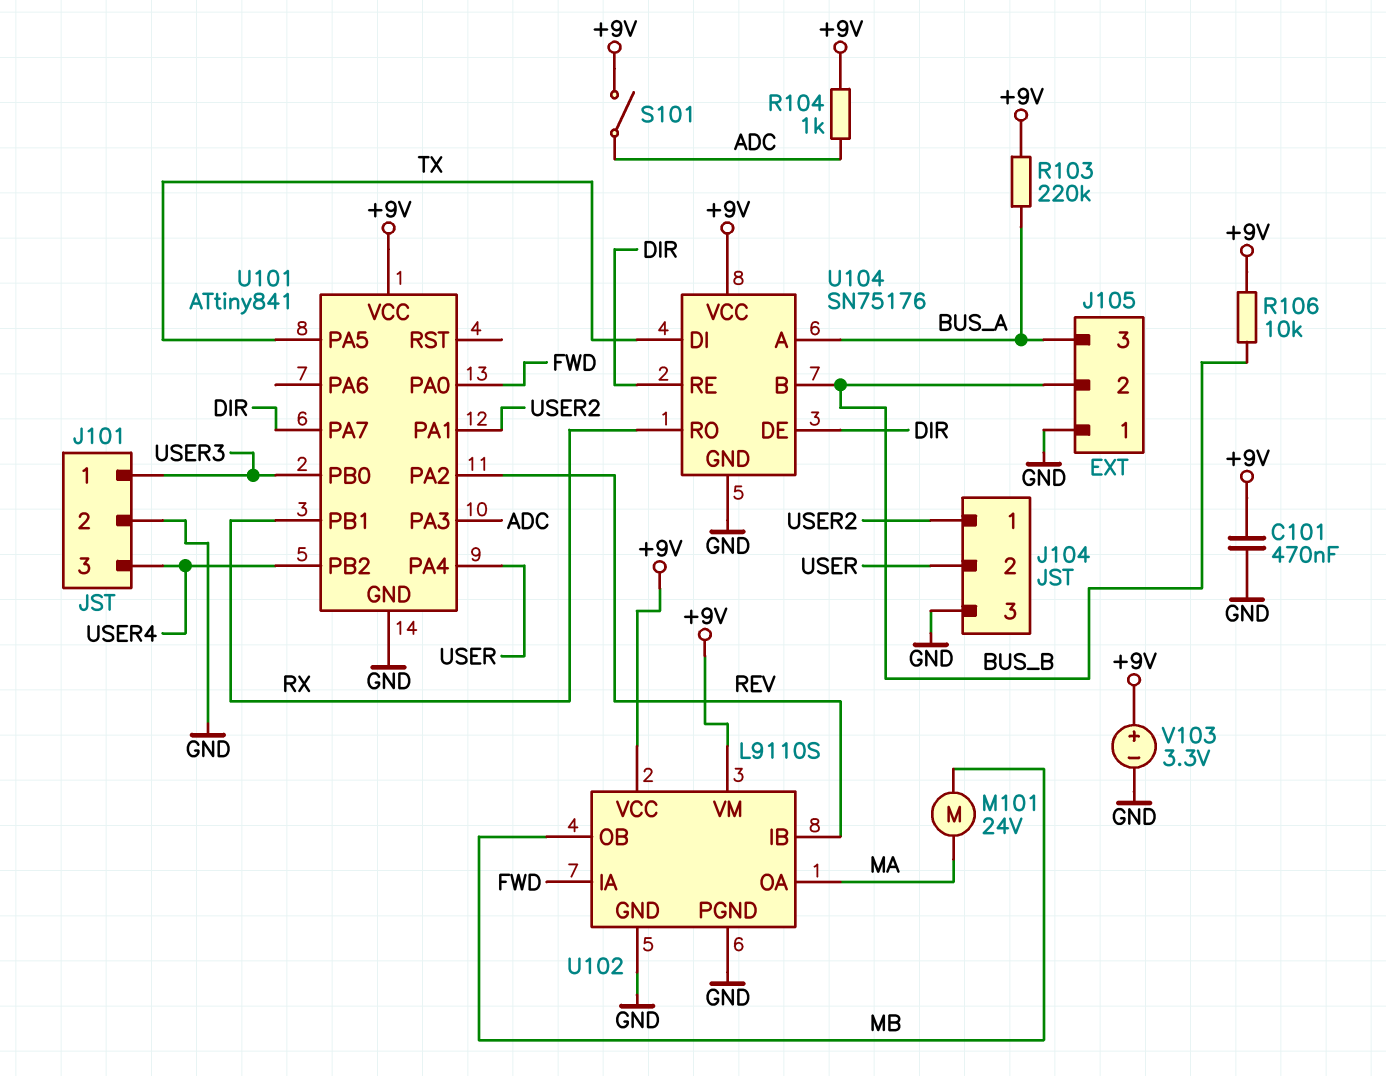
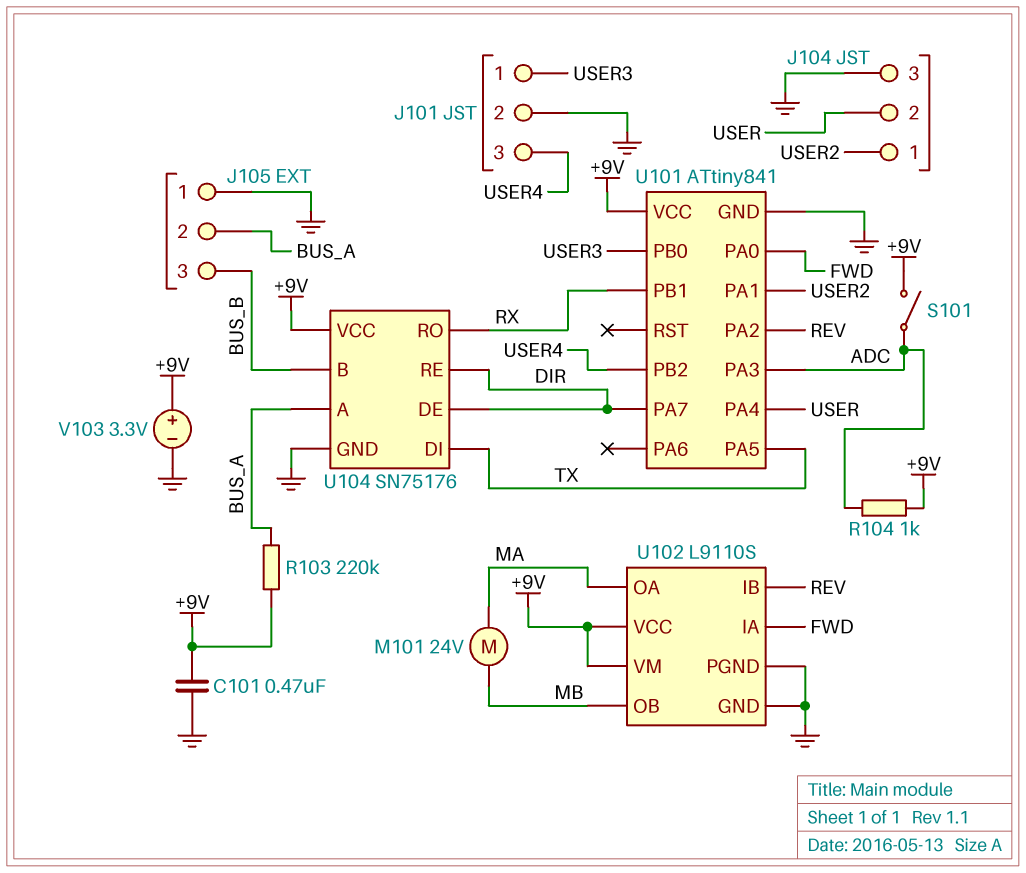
J105 pin 2: BUS_B -> BUS_A
J105 pin 3: BUS_A -> BUS_B
R106: 10k (+9V, BUS_B) -> none

